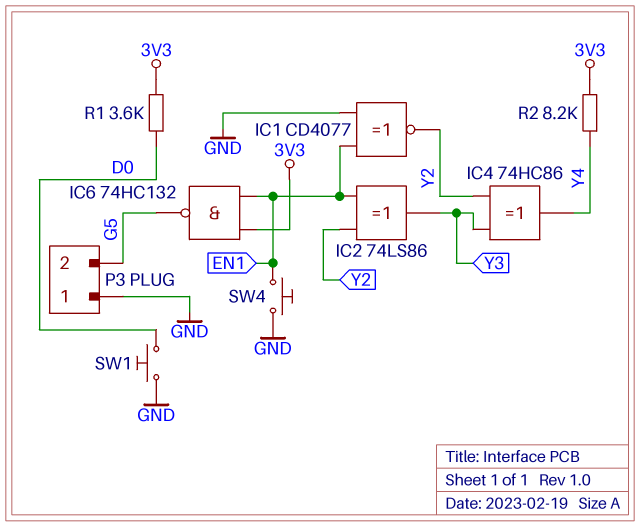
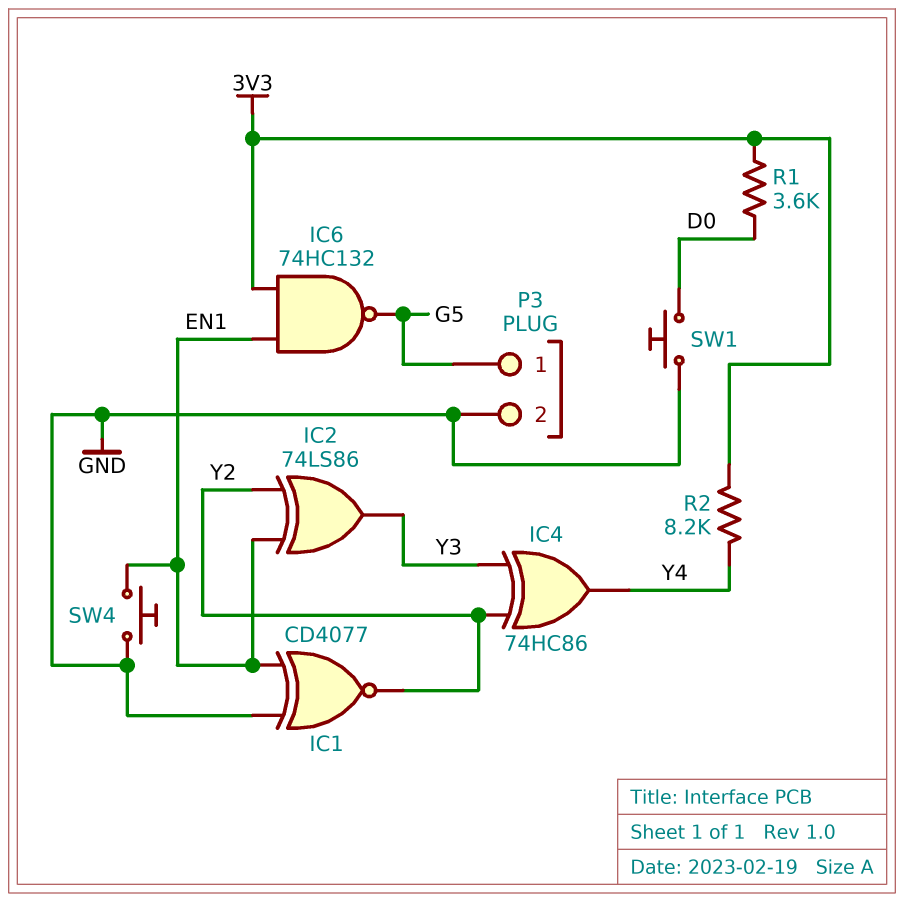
P3 pin 1: GND -> G5
P3 pin 2: G5 -> GND

